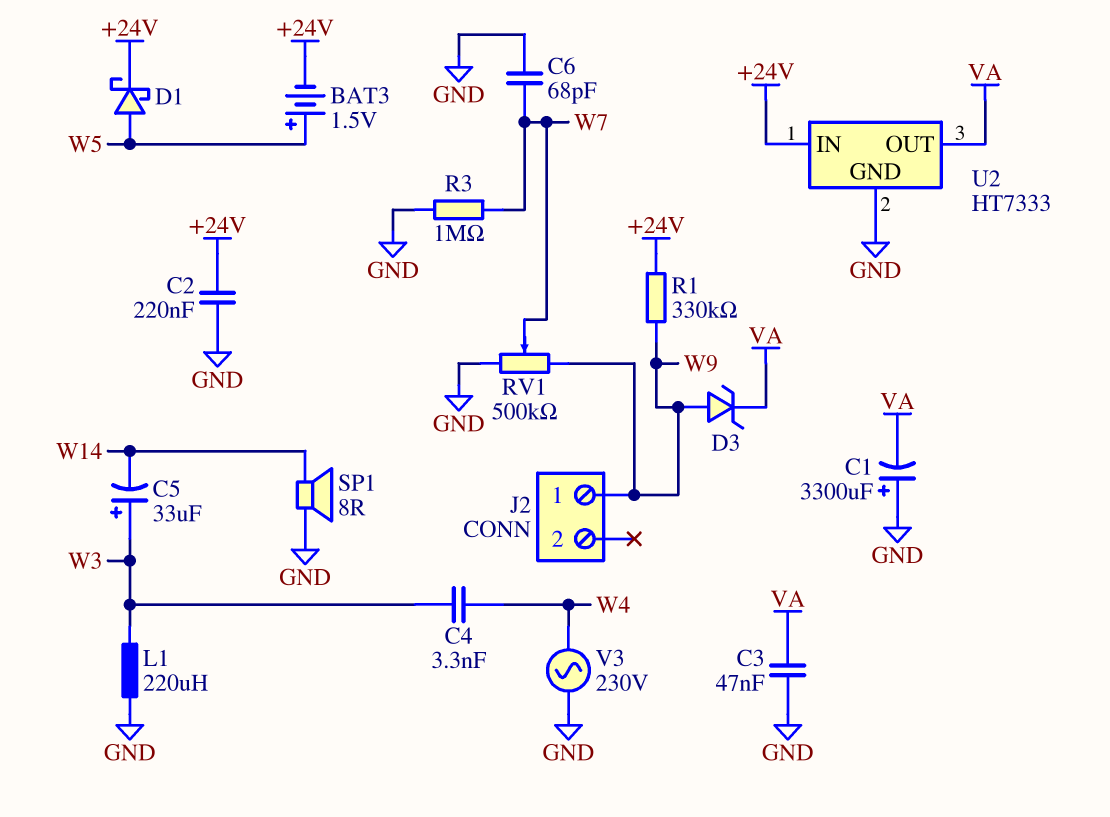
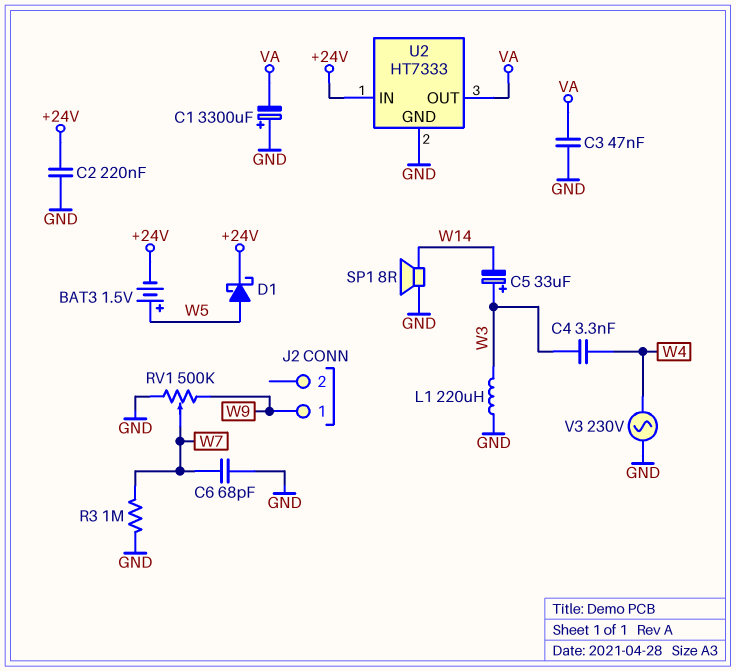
D3: zener (A W9, K VA) -> none
R1: 330k (+24V, W9) -> none

